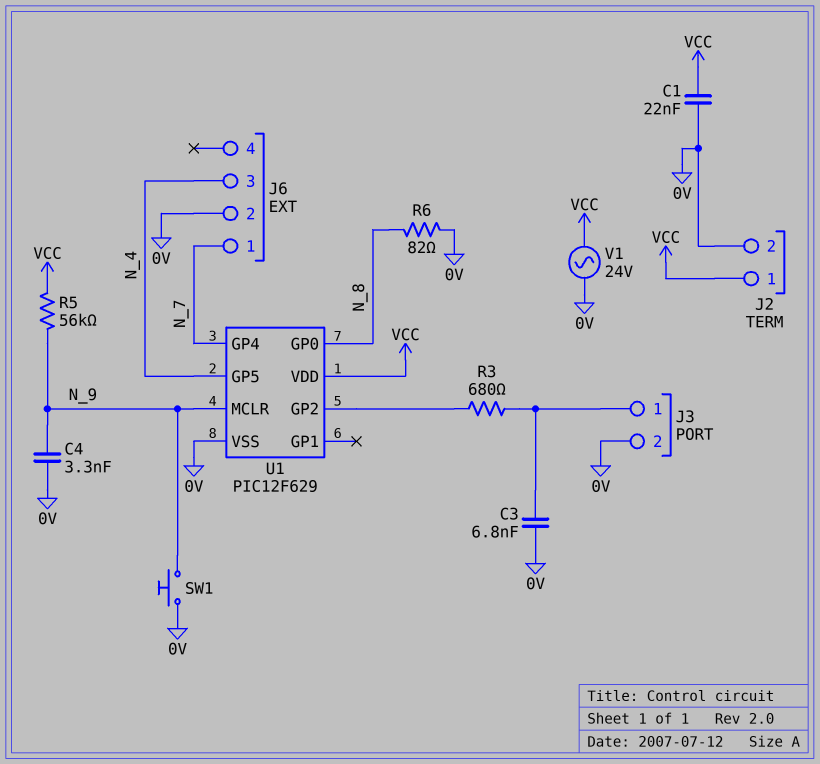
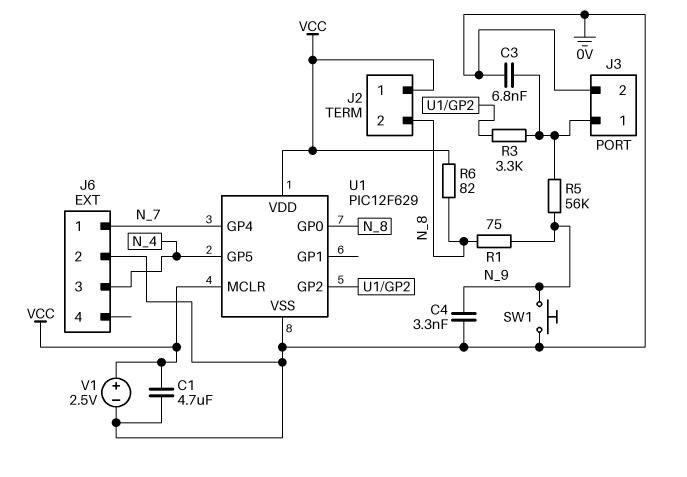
C1: 22nF (0V, VCC) -> 4.7uF (0V, VCC)
J2 pin 2: 0V -> N_8
R1: none -> 75 (N_8, N_9)
R3: 680 (J3/1, U1/GP2) -> 3.3k (J3/1, U1/GP2)
R5: 56k (N_9, VCC) -> 56k (J3/1, N_9)
R6: 82 (0V, N_8) -> 82 (N_8, VCC)
U1 pin MCLR: N_9 -> VCC
V1: AC 24V (0V, VCC) -> 2.5V (plus VCC, minus 0V)

